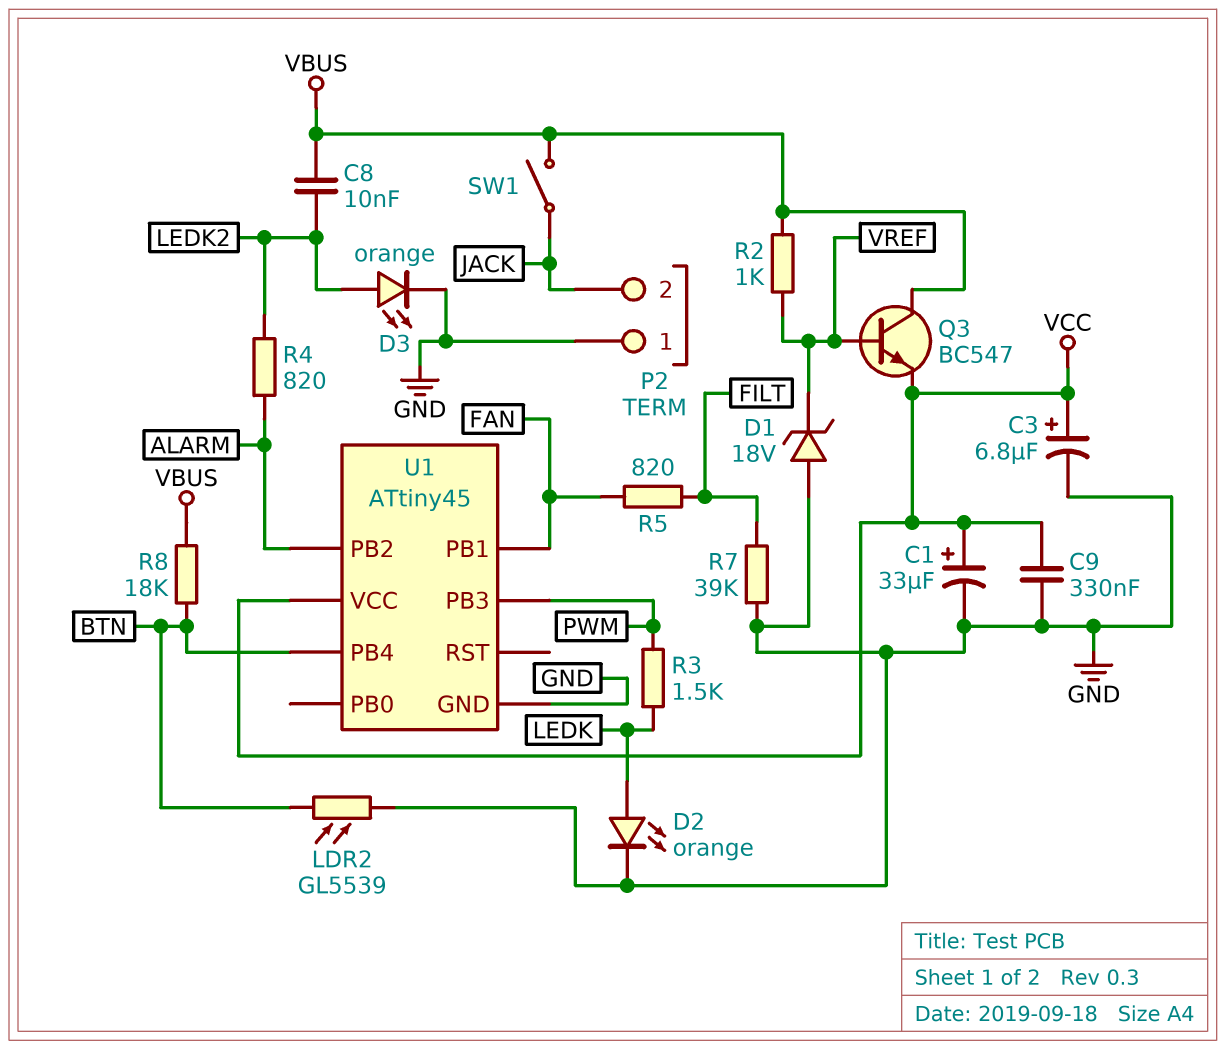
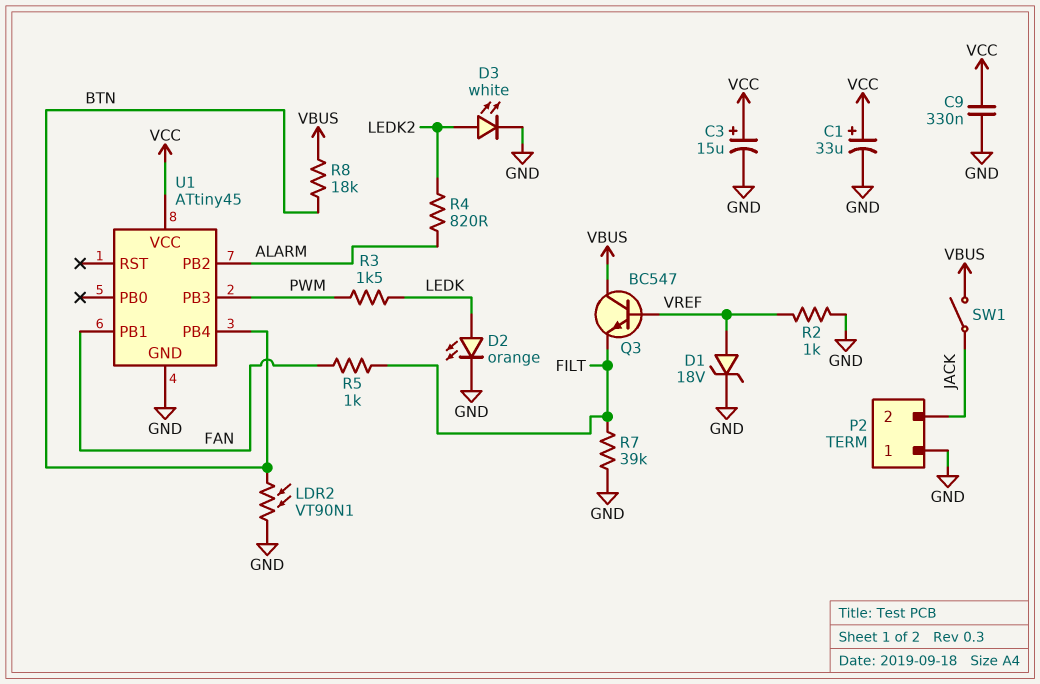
C3: 6.8uF (plus VCC, minus GND) -> 15uF (plus VCC, minus GND)
C8: 10nF (LEDK2, VBUS) -> none
D1: zener 18V (A GND, K VREF) -> zener 18V (A VREF, K GND)
D3: LED orange (A LEDK2, K GND) -> LED white (A LEDK2, K GND)
LDR2: GL5539 (BTN, GND) -> VT90N1 (BTN, GND)
Q3: NPN BC547 (B VREF, C VBUS, E VCC) -> NPN BC547 (B VREF, C VBUS, E FILT)
R2: 1k (VBUS, VREF) -> 1k (GND, VREF)
R5: 820 (FAN, FILT) -> 1k (FAN, FILT)

